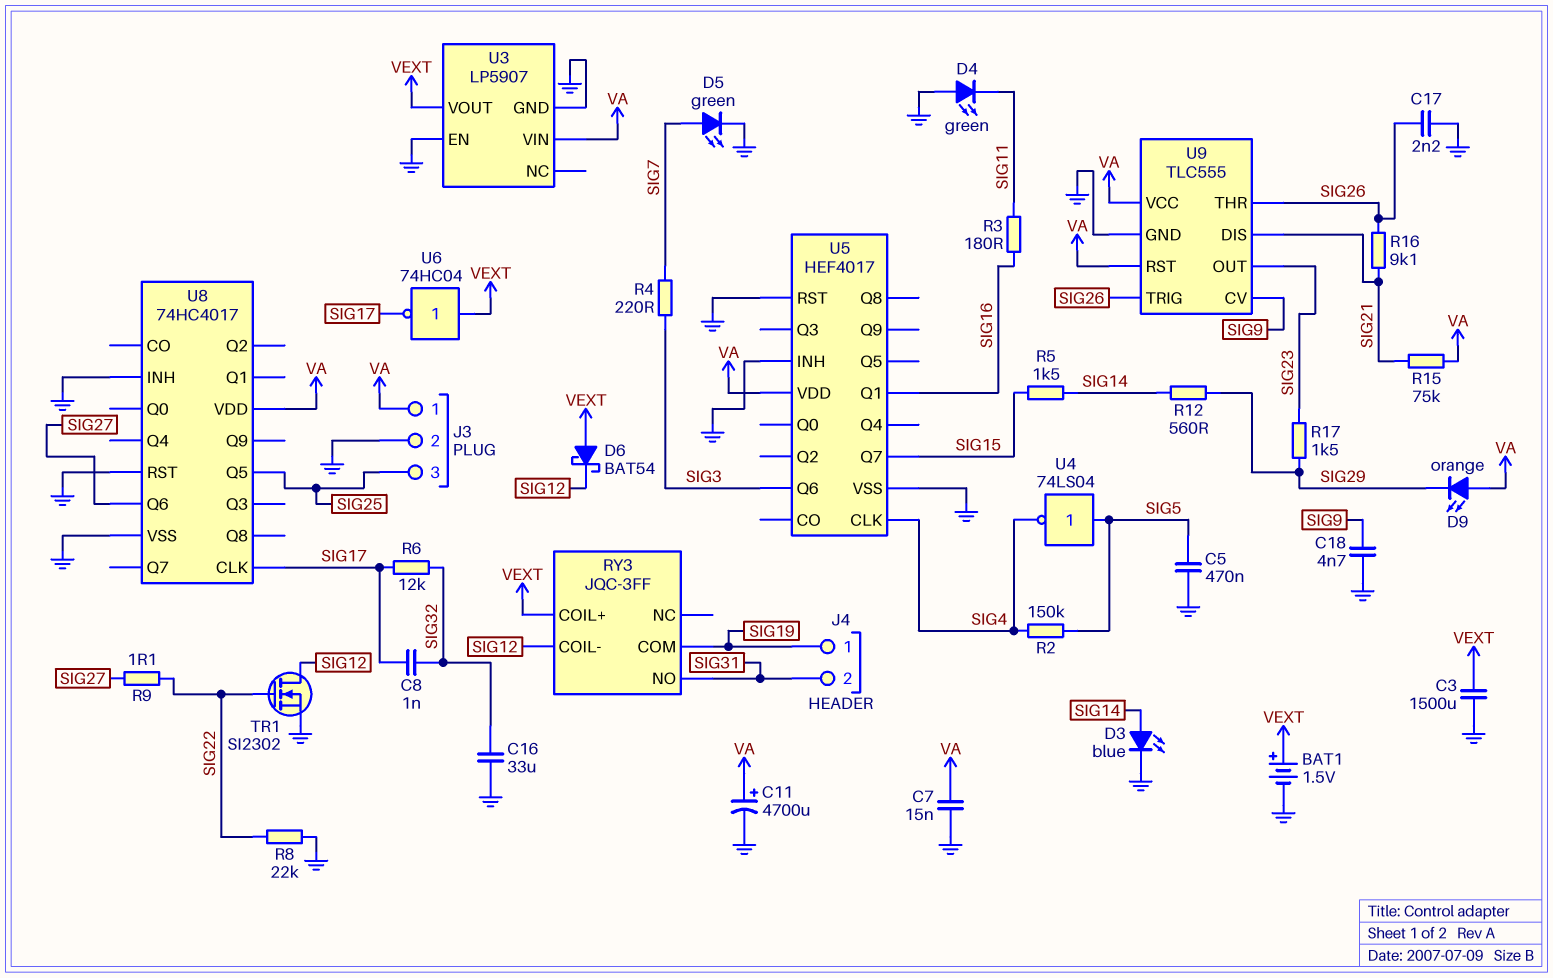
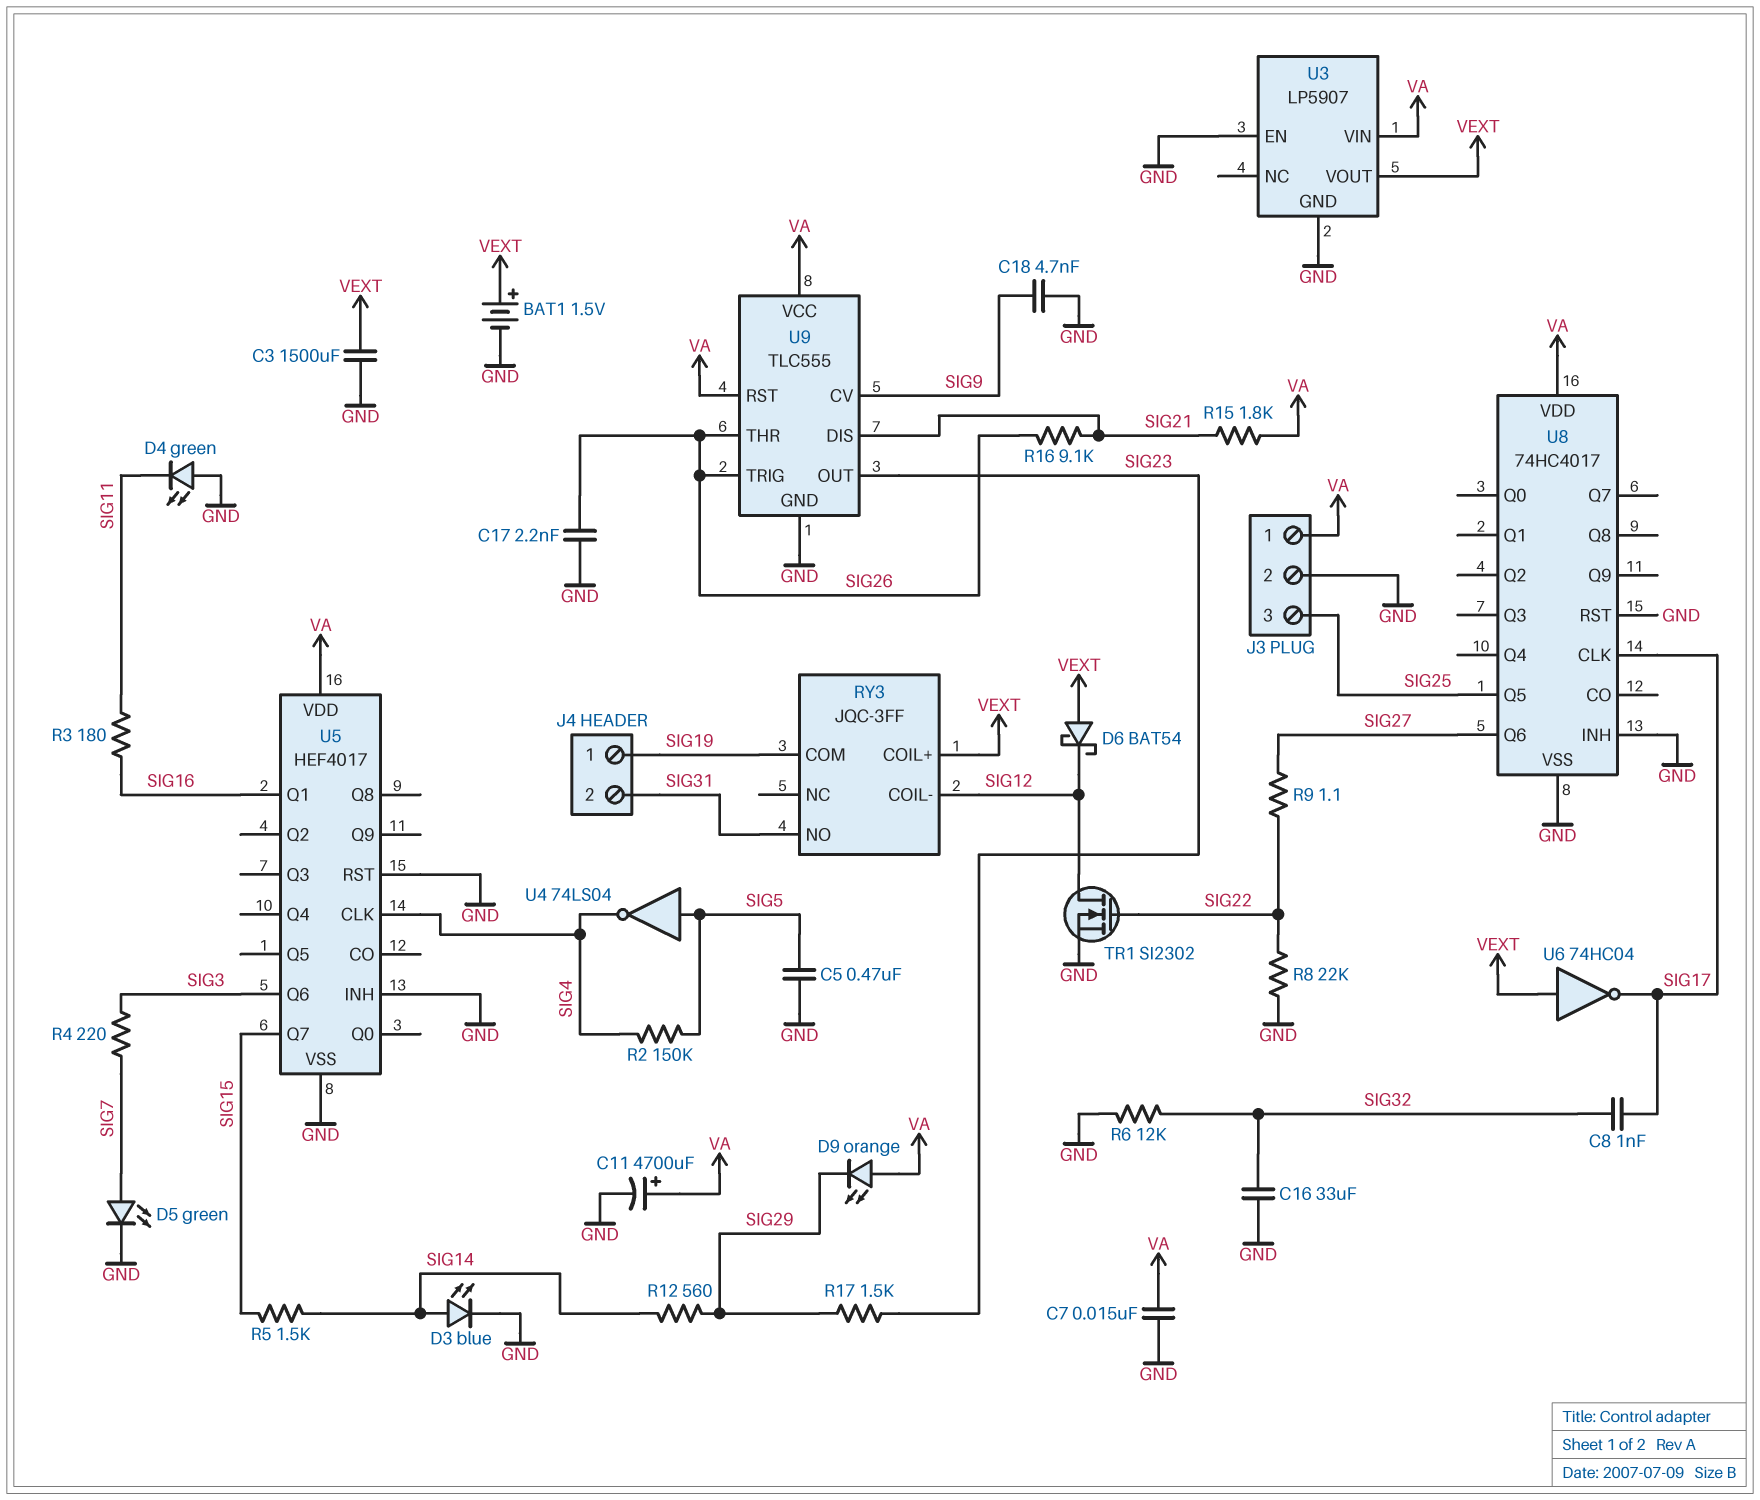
R6: 12k (SIG17, SIG32) -> 12k (GND, SIG32)
R15: 75k (SIG21, VA) -> 1.8k (SIG21, VA)

